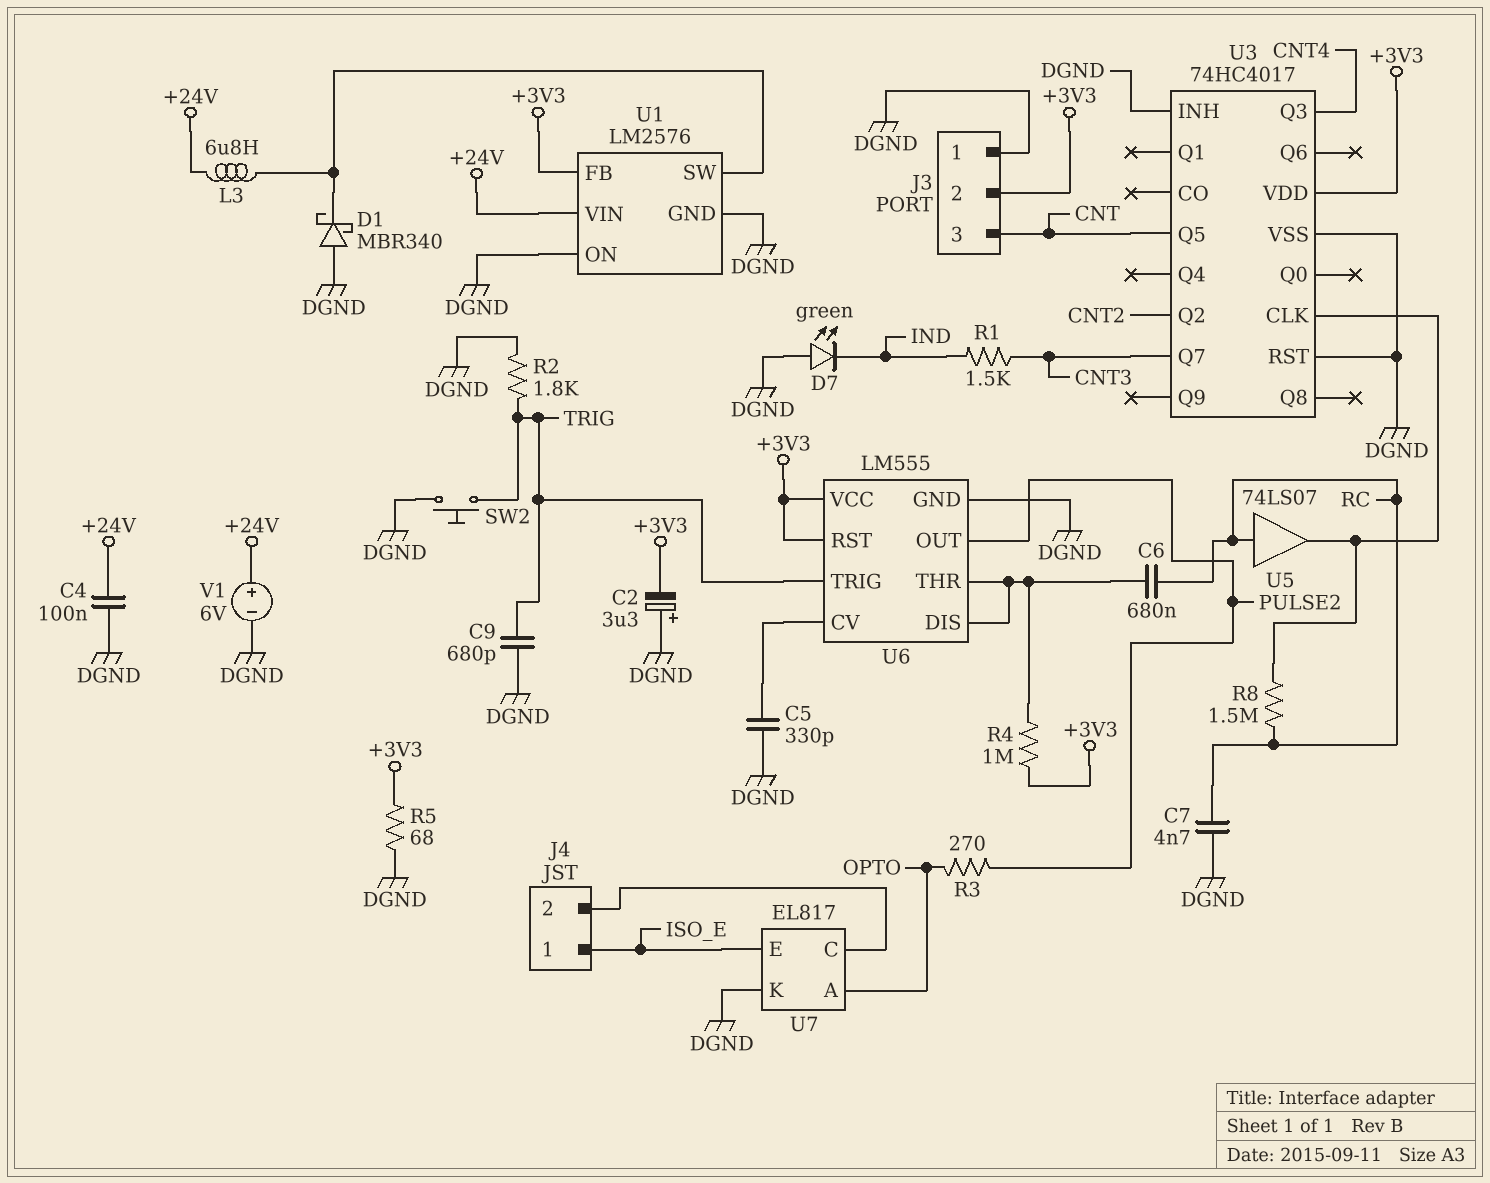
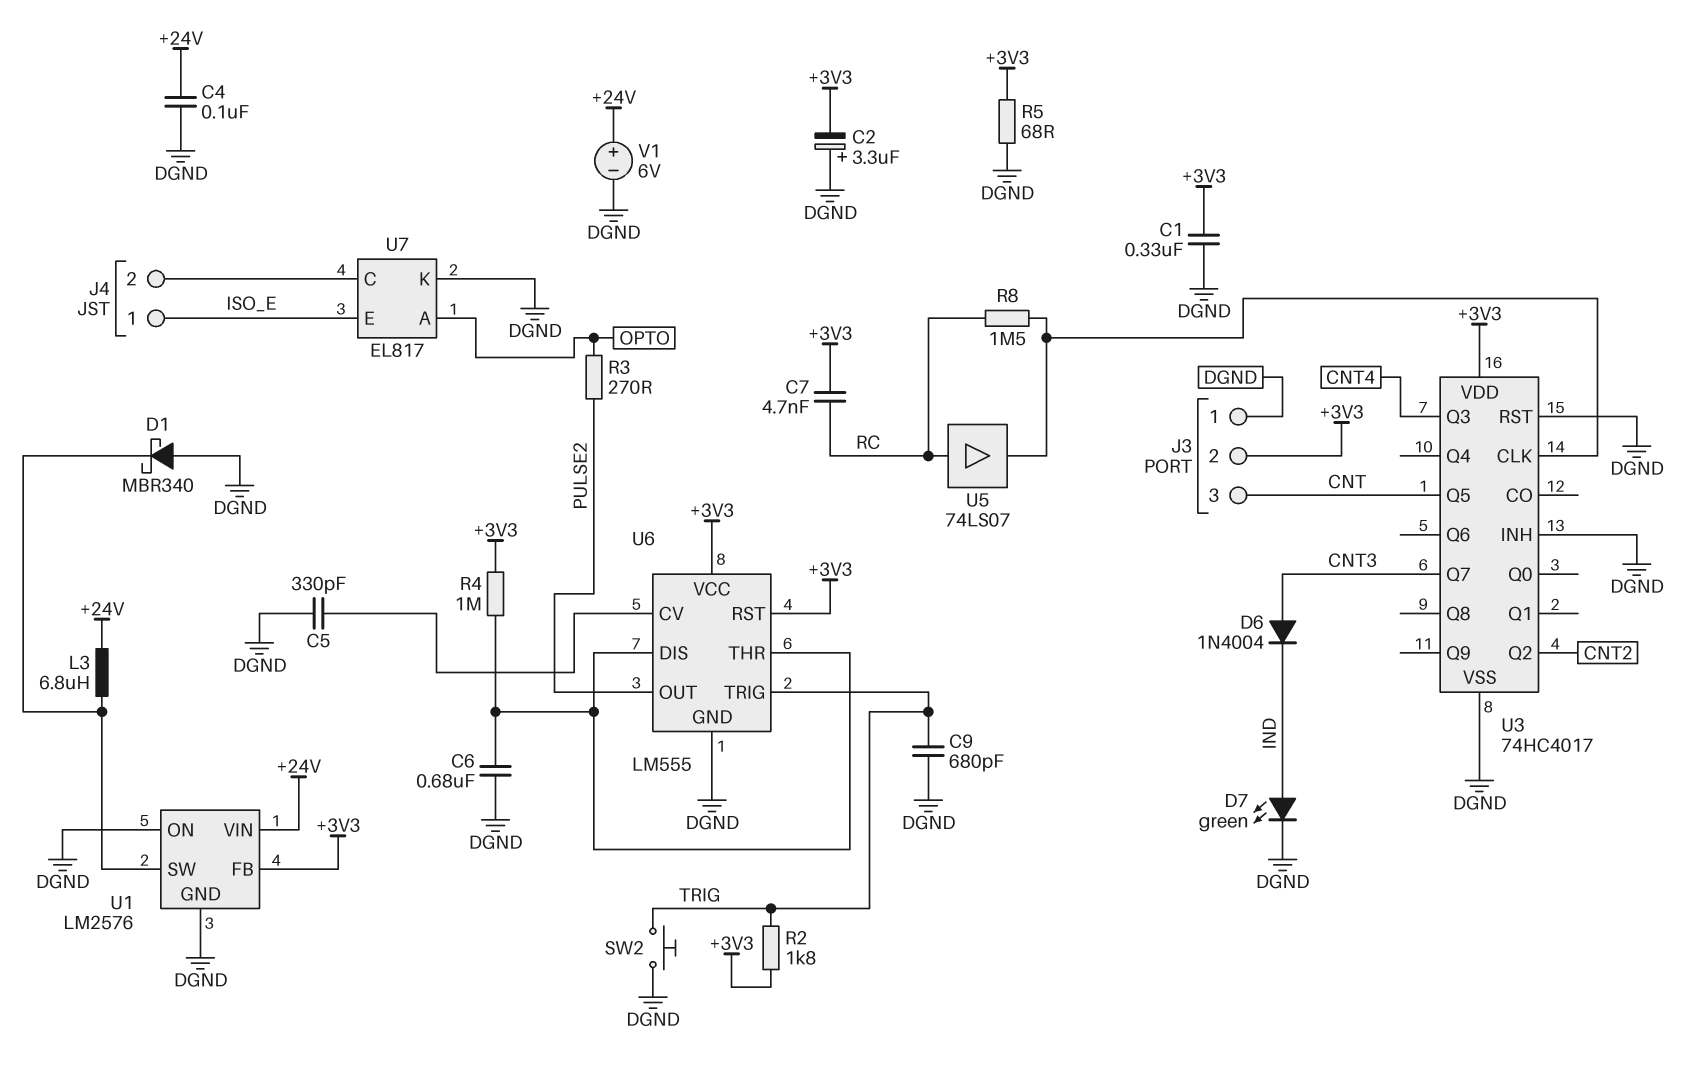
C1: none -> 330nF (+3V3, DGND)
C6: 680nF (RC, U6/DIS) -> 680nF (DGND, U6/DIS)
C7: 4.7nF (DGND, RC) -> 4.7nF (+3V3, RC)
D6: none -> diode 1N4004 (A CNT3, K IND)
D7: LED green (A DGND, K IND) -> LED green (A IND, K DGND)
R1: 1.5k (CNT3, IND) -> none
R2: 1.8k (DGND, TRIG) -> 1.8k (+3V3, TRIG)

